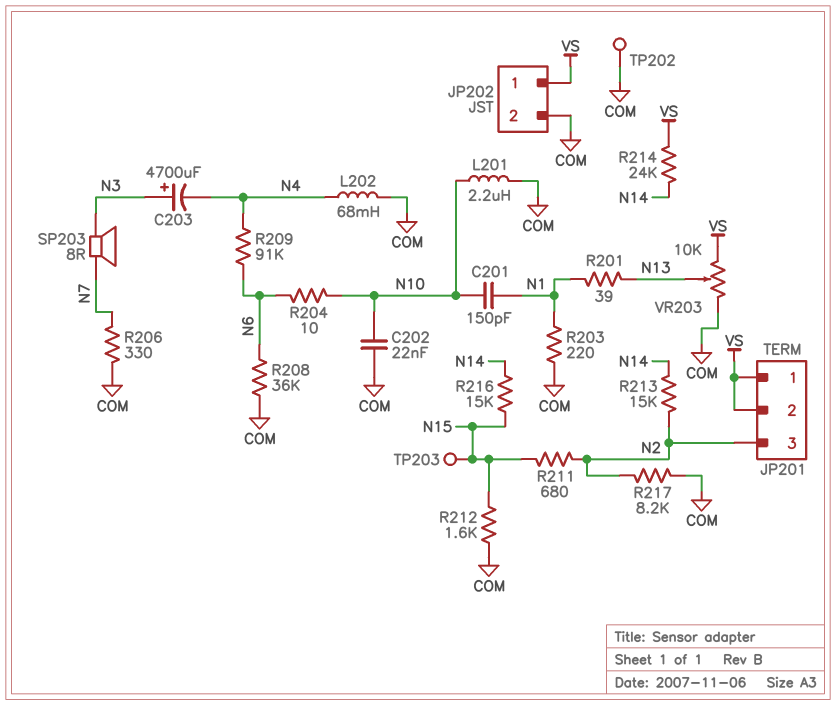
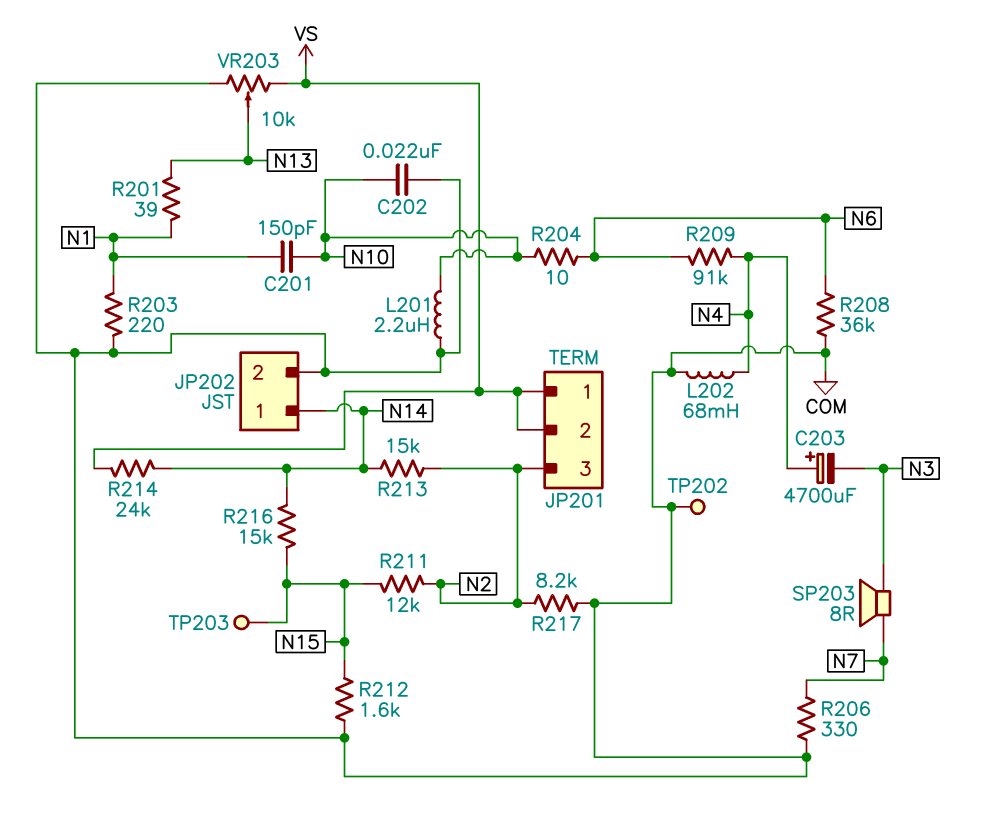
C203: 4700uF (plus N3, minus N4) -> 4700uF (plus N4, minus N3)
JP202 pin 1: VS -> N14
R211: 680 (N2, N15) -> 12k (N2, N15)

